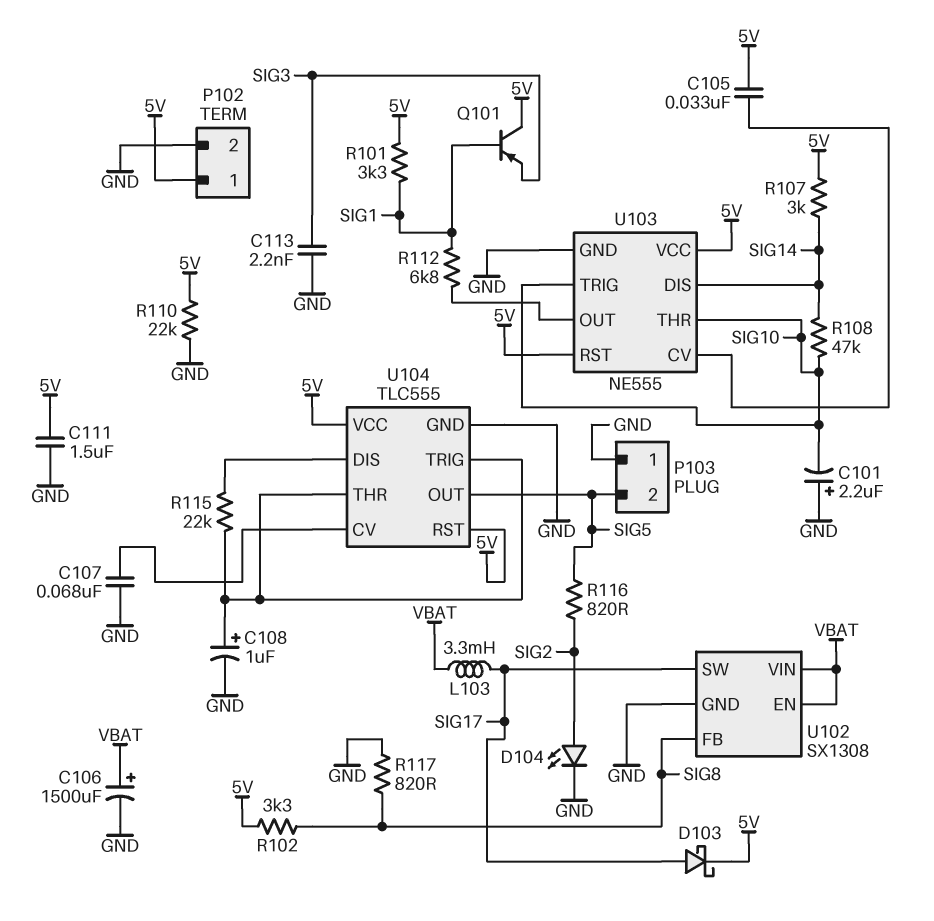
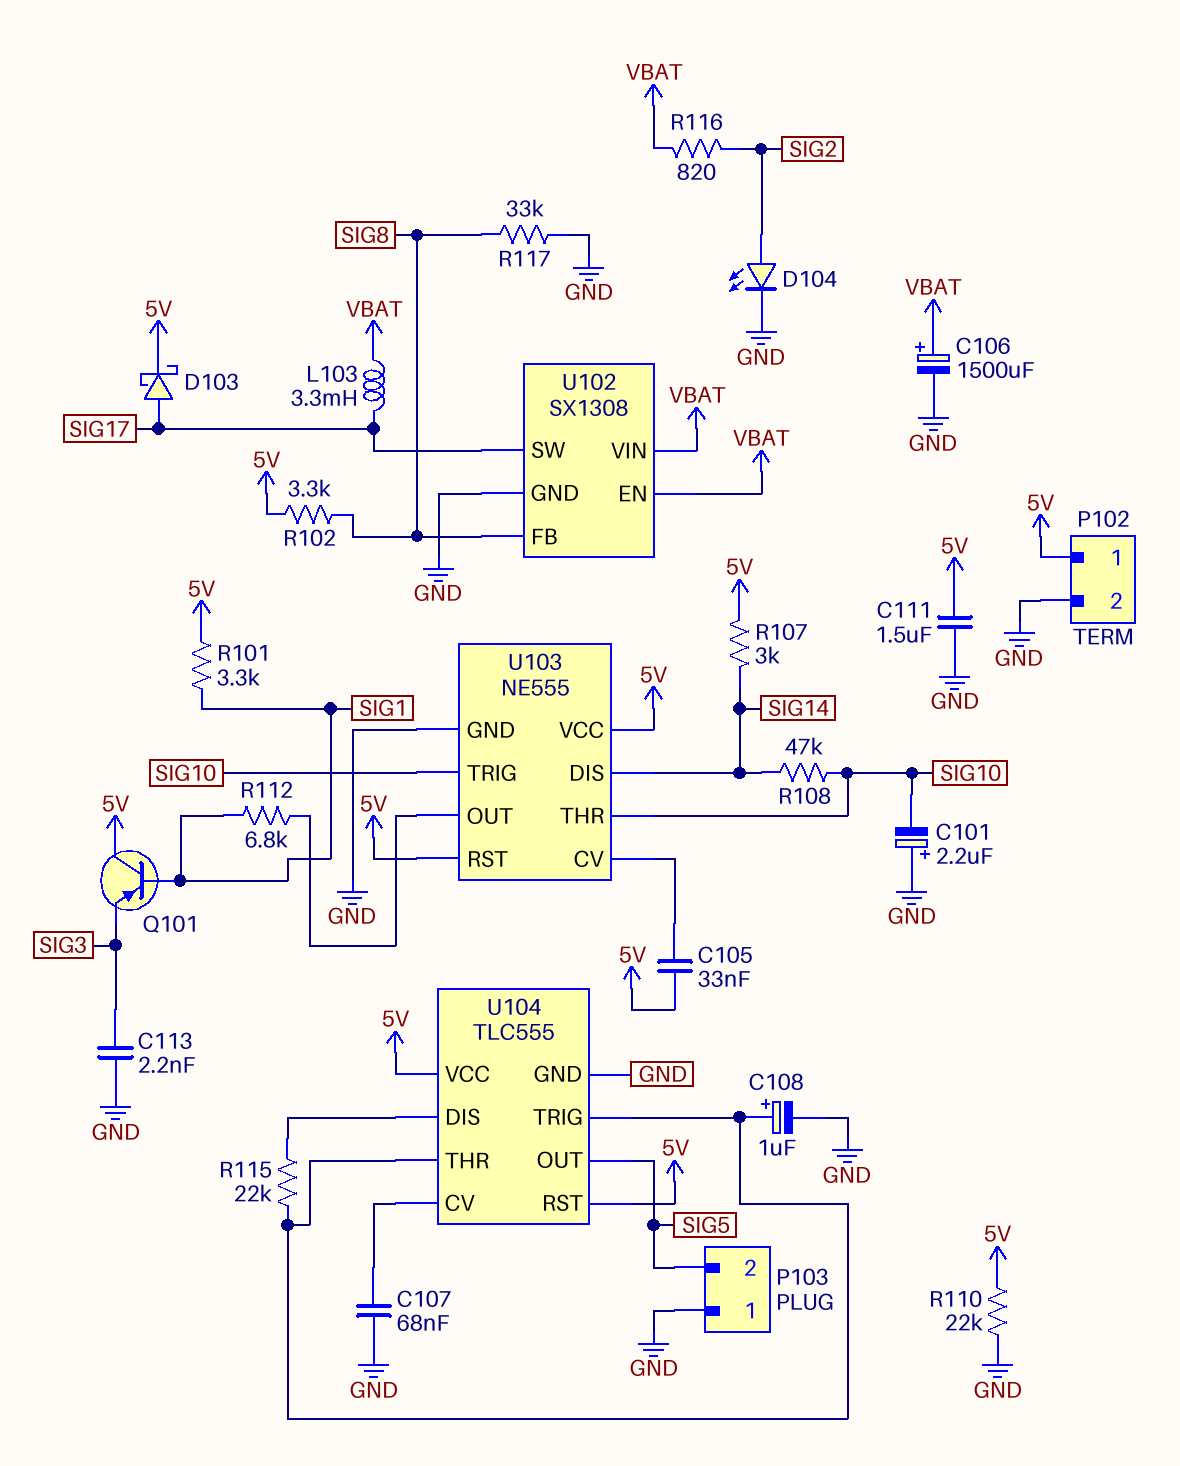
R116: 820 (SIG2, SIG5) -> 820 (SIG2, VBAT)
R117: 820 (GND, SIG8) -> 33k (GND, SIG8)

